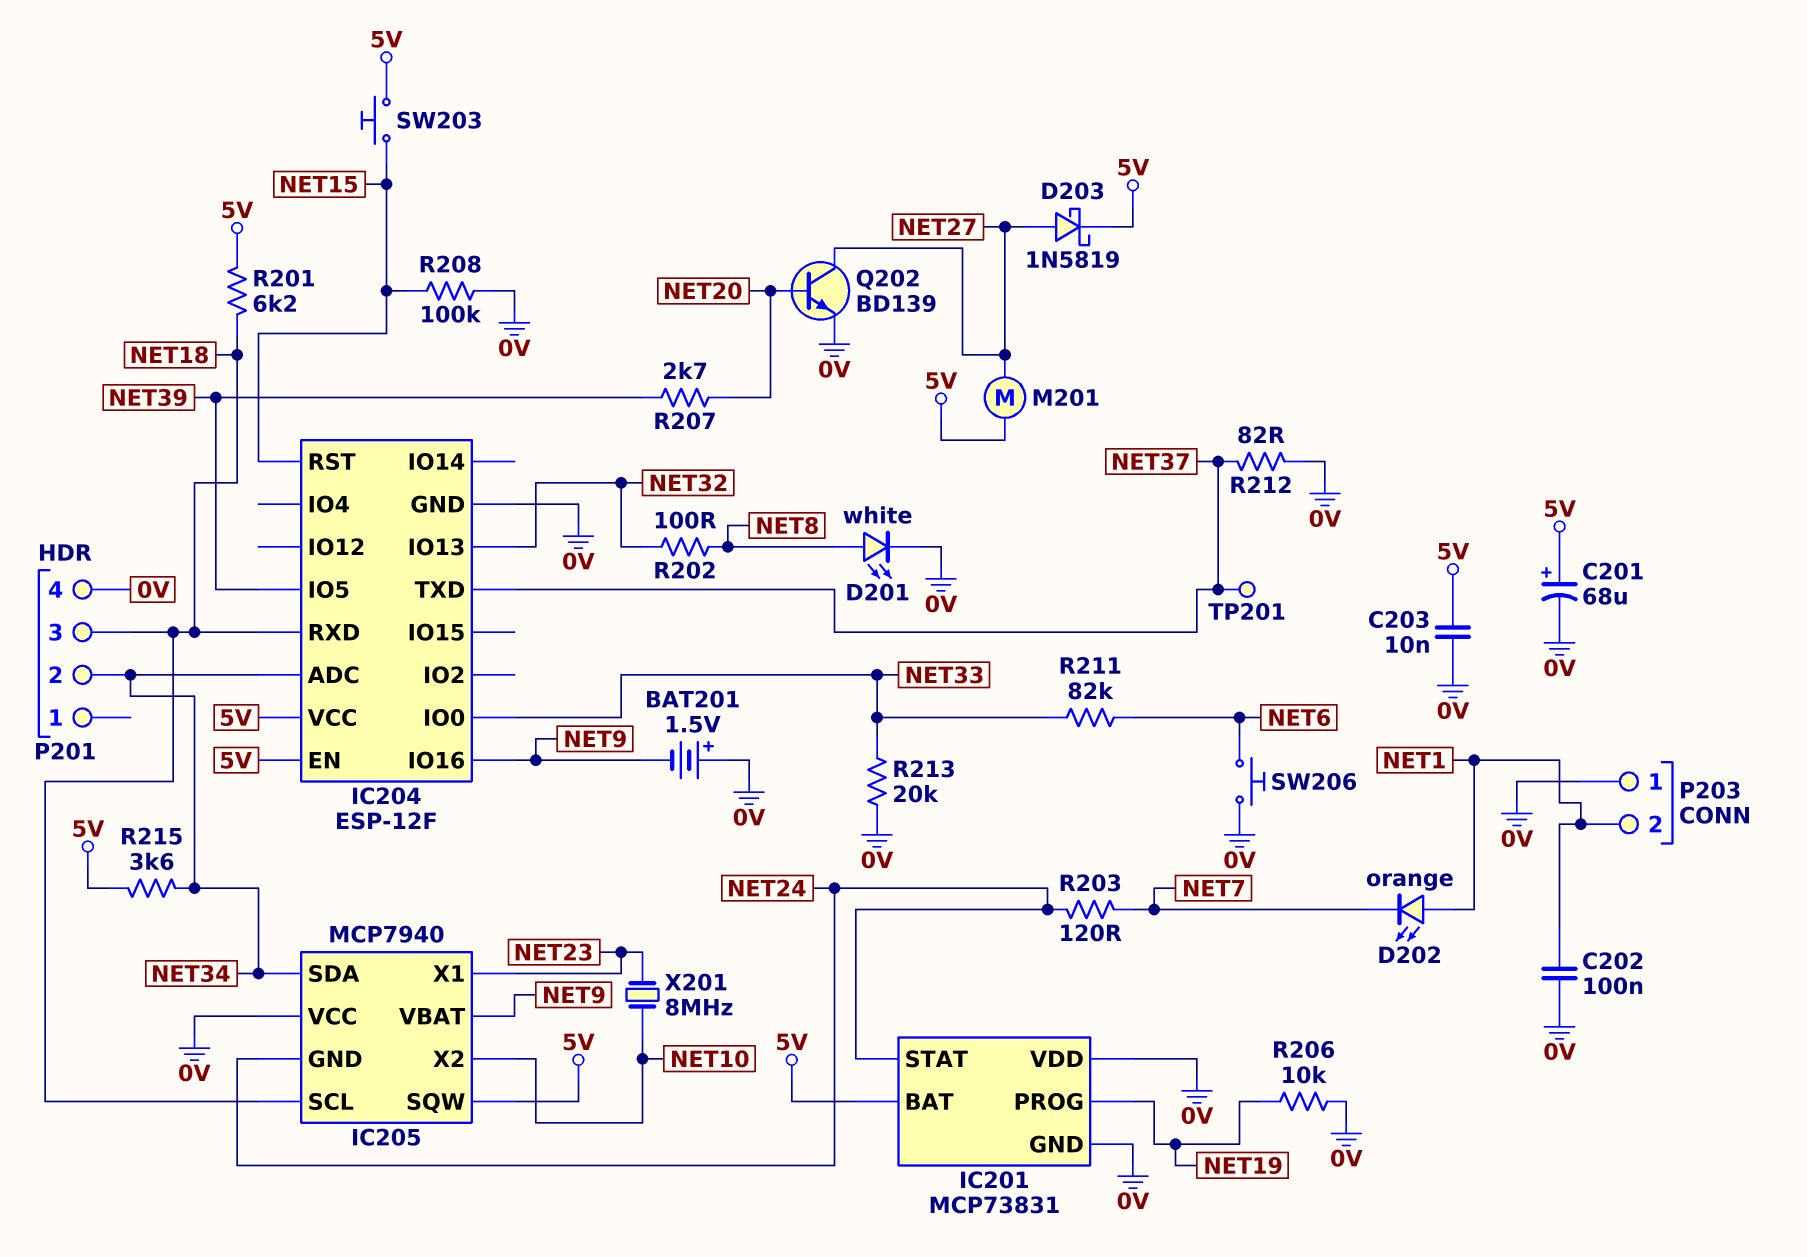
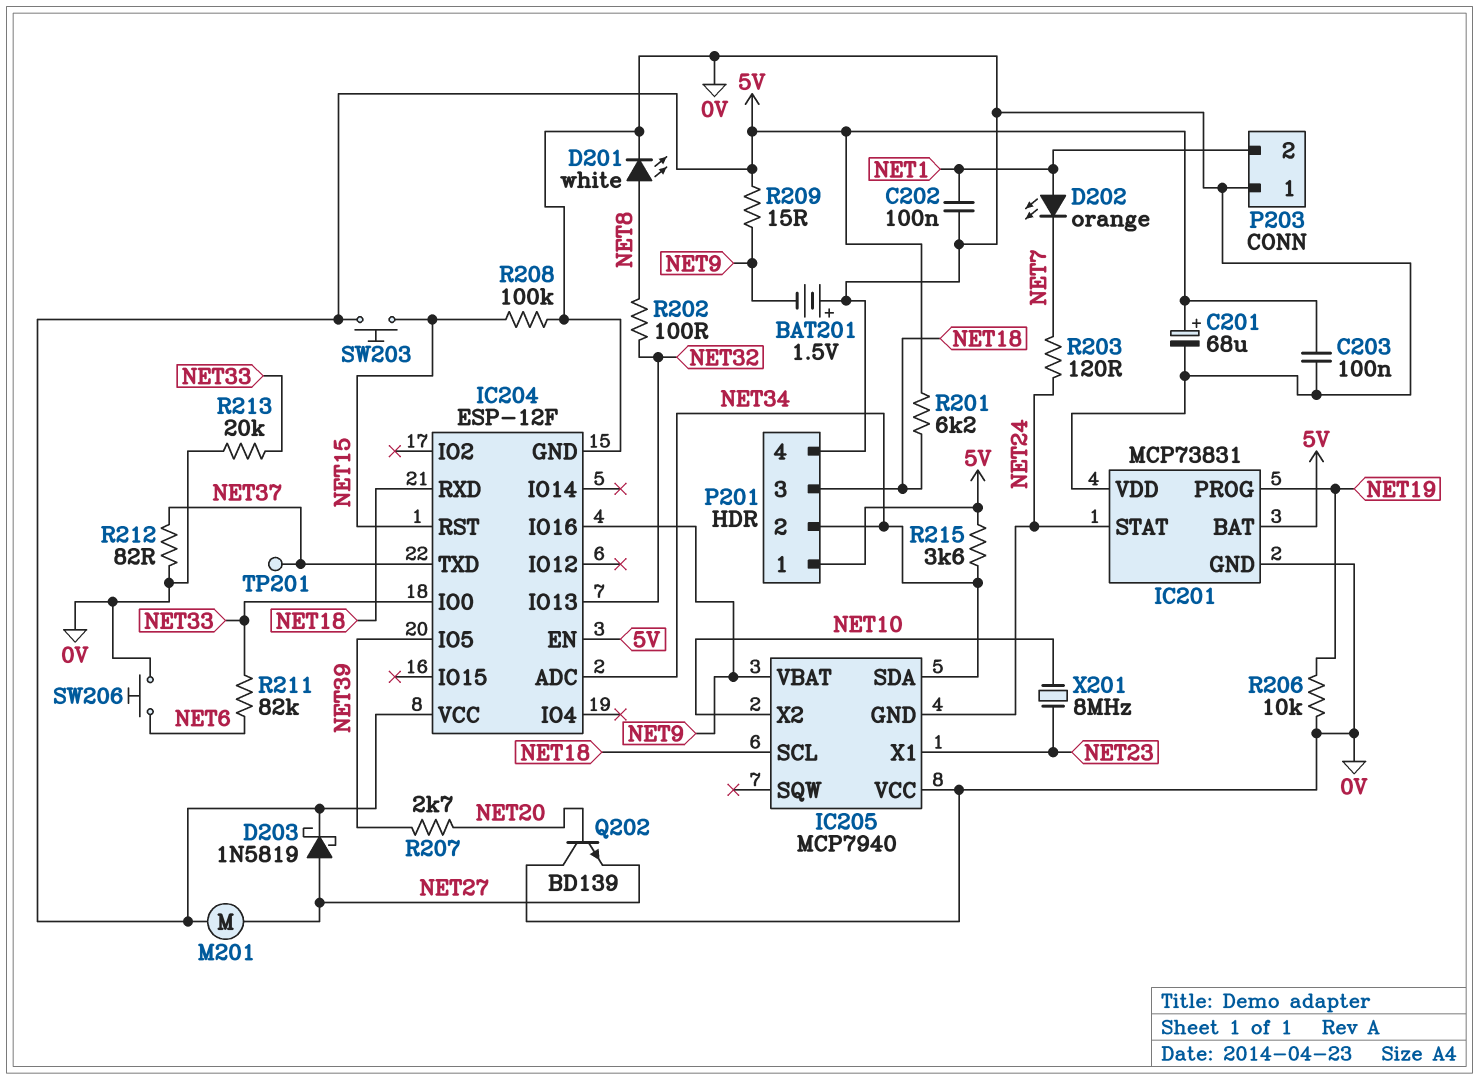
C203: 10nF (0V, 5V) -> 100nF (0V, 5V)
IC205 pin SQW: 5V -> none
P201 pin 1: none -> 5V
Q202: NPN BD139 (B NET20, C NET27, E 0V) -> NPN BD139 (B NET20, C 0V, E NET27)
R209: none -> 15 (5V, NET9)

